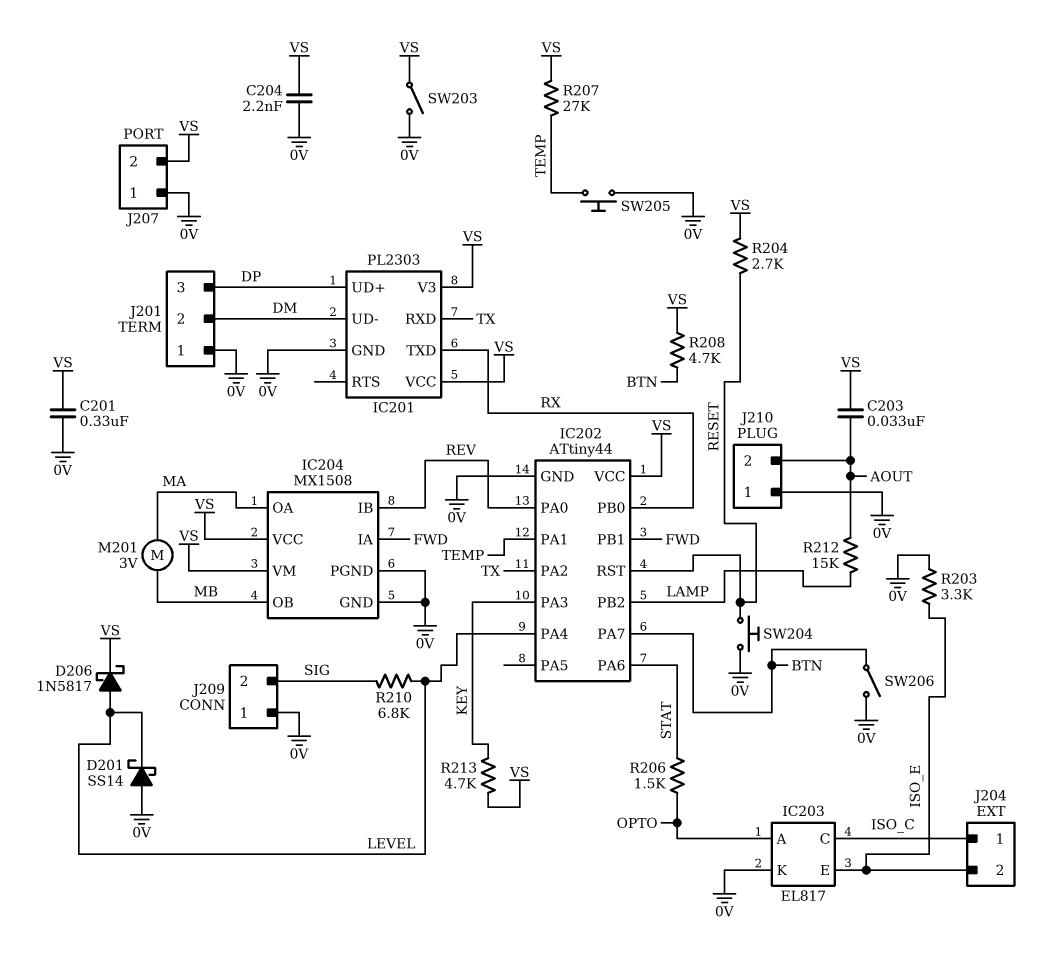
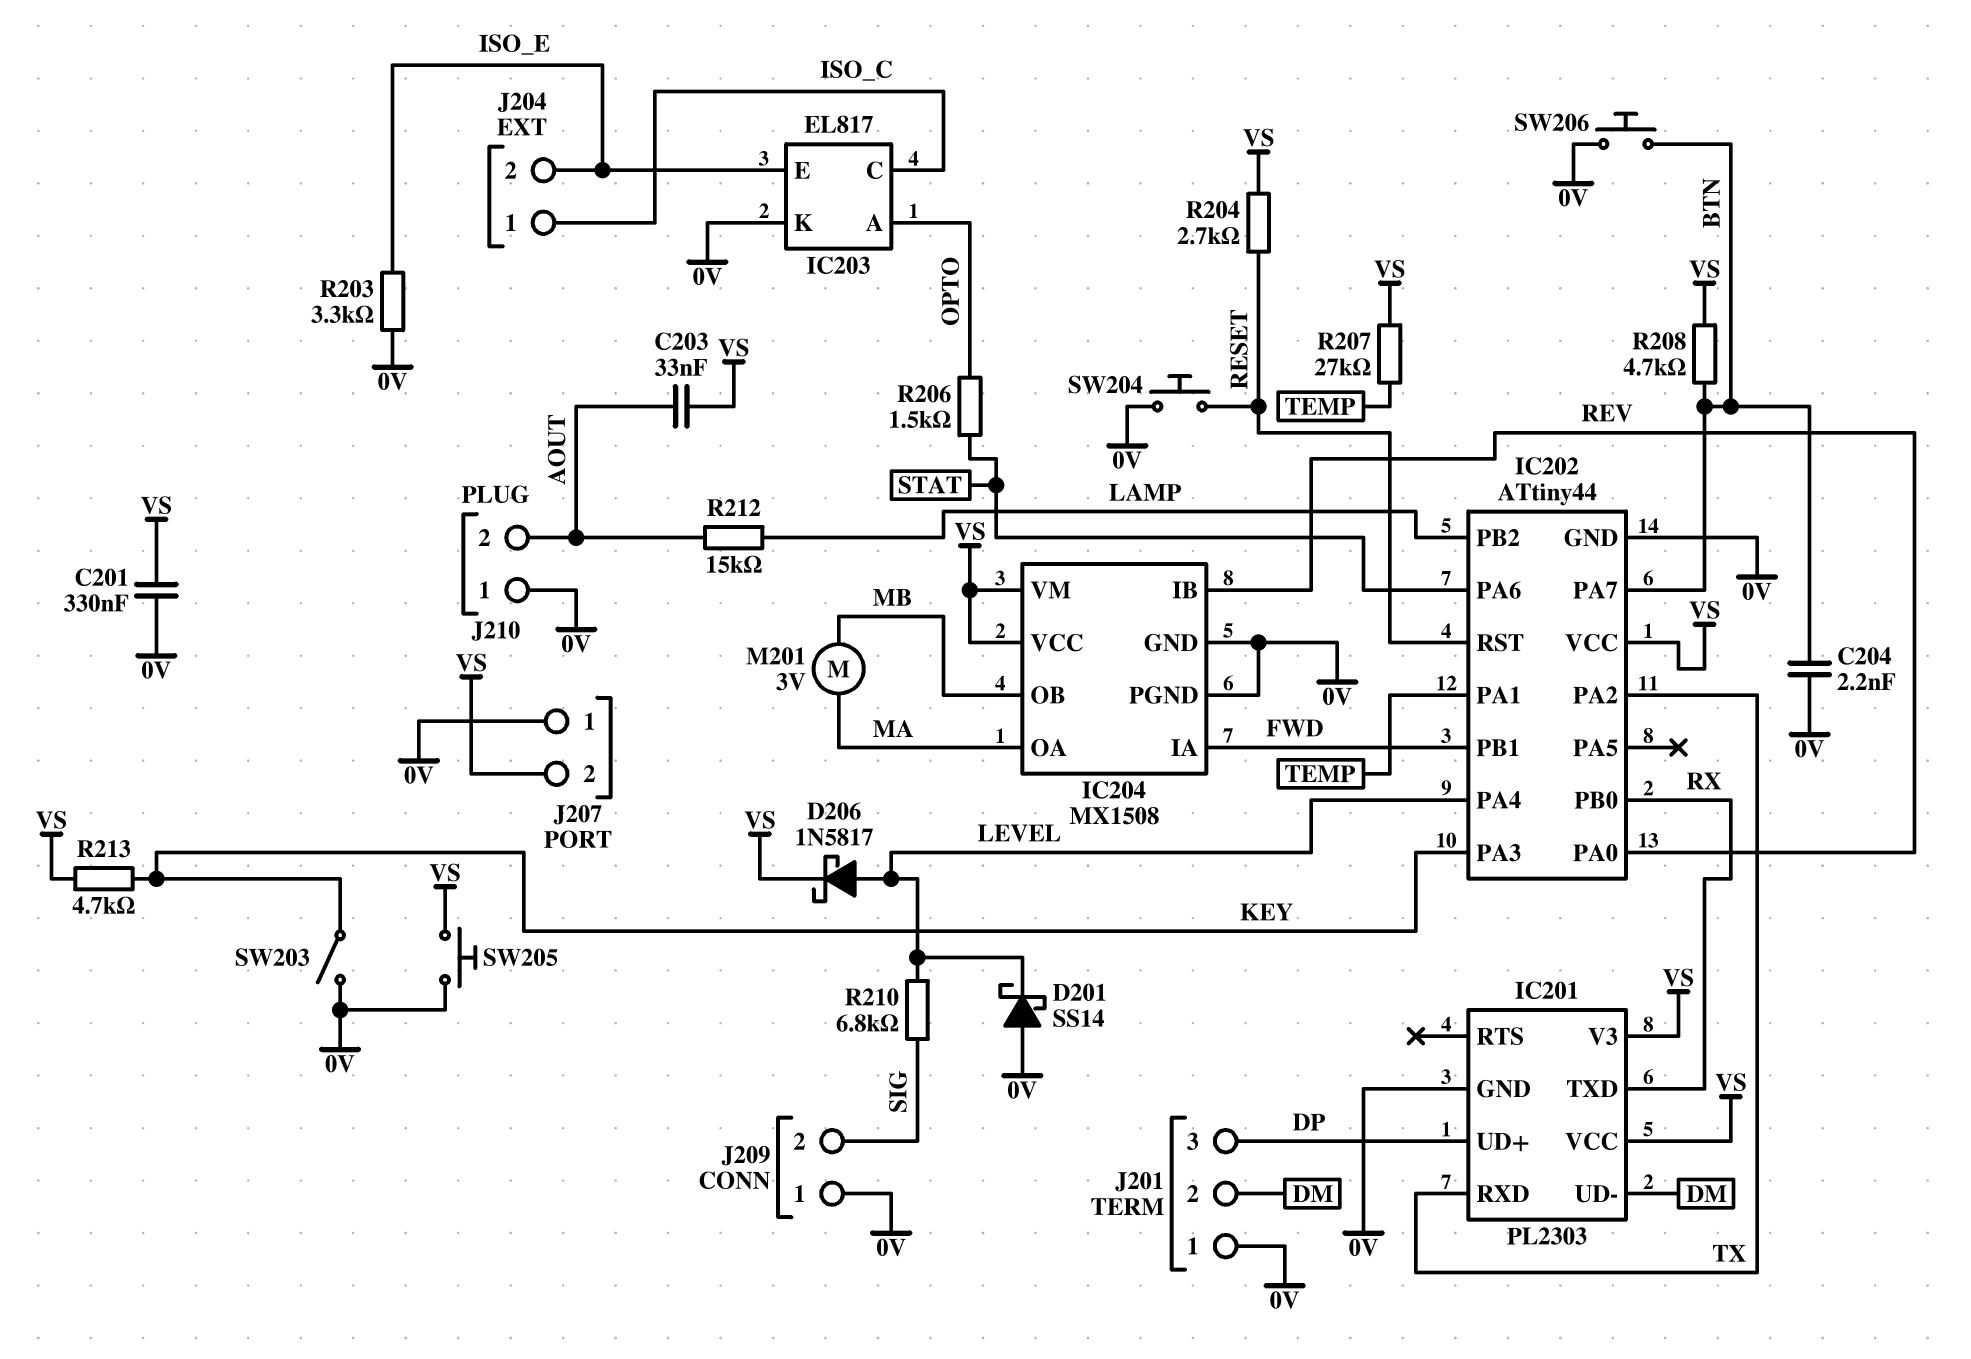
C204: 2.2nF (0V, VS) -> 2.2nF (0V, BTN)
SW203: switch (0V, VS) -> switch (0V, KEY)
SW205: button (0V, TEMP) -> button (0V, VS)
SW206: switch (0V, BTN) -> button (0V, BTN)

